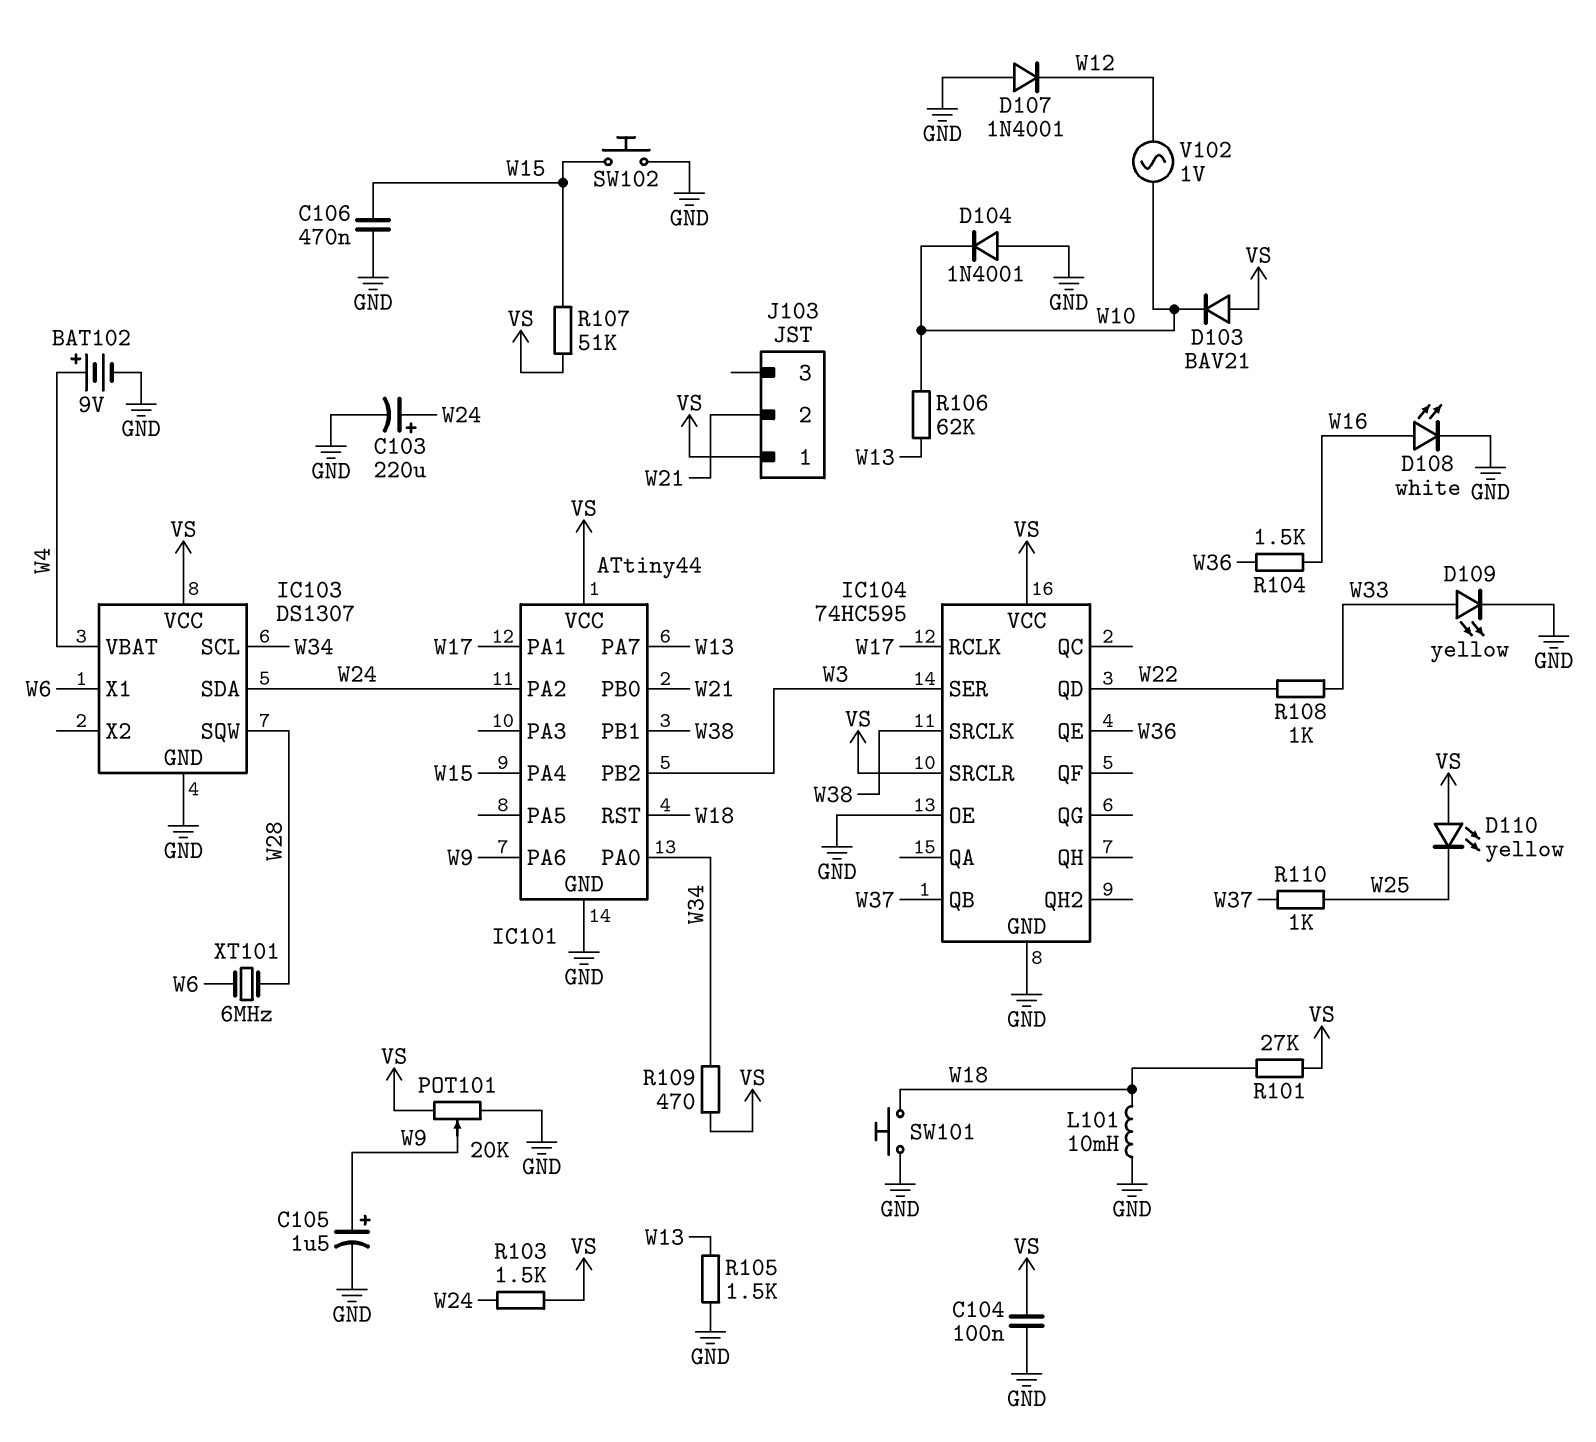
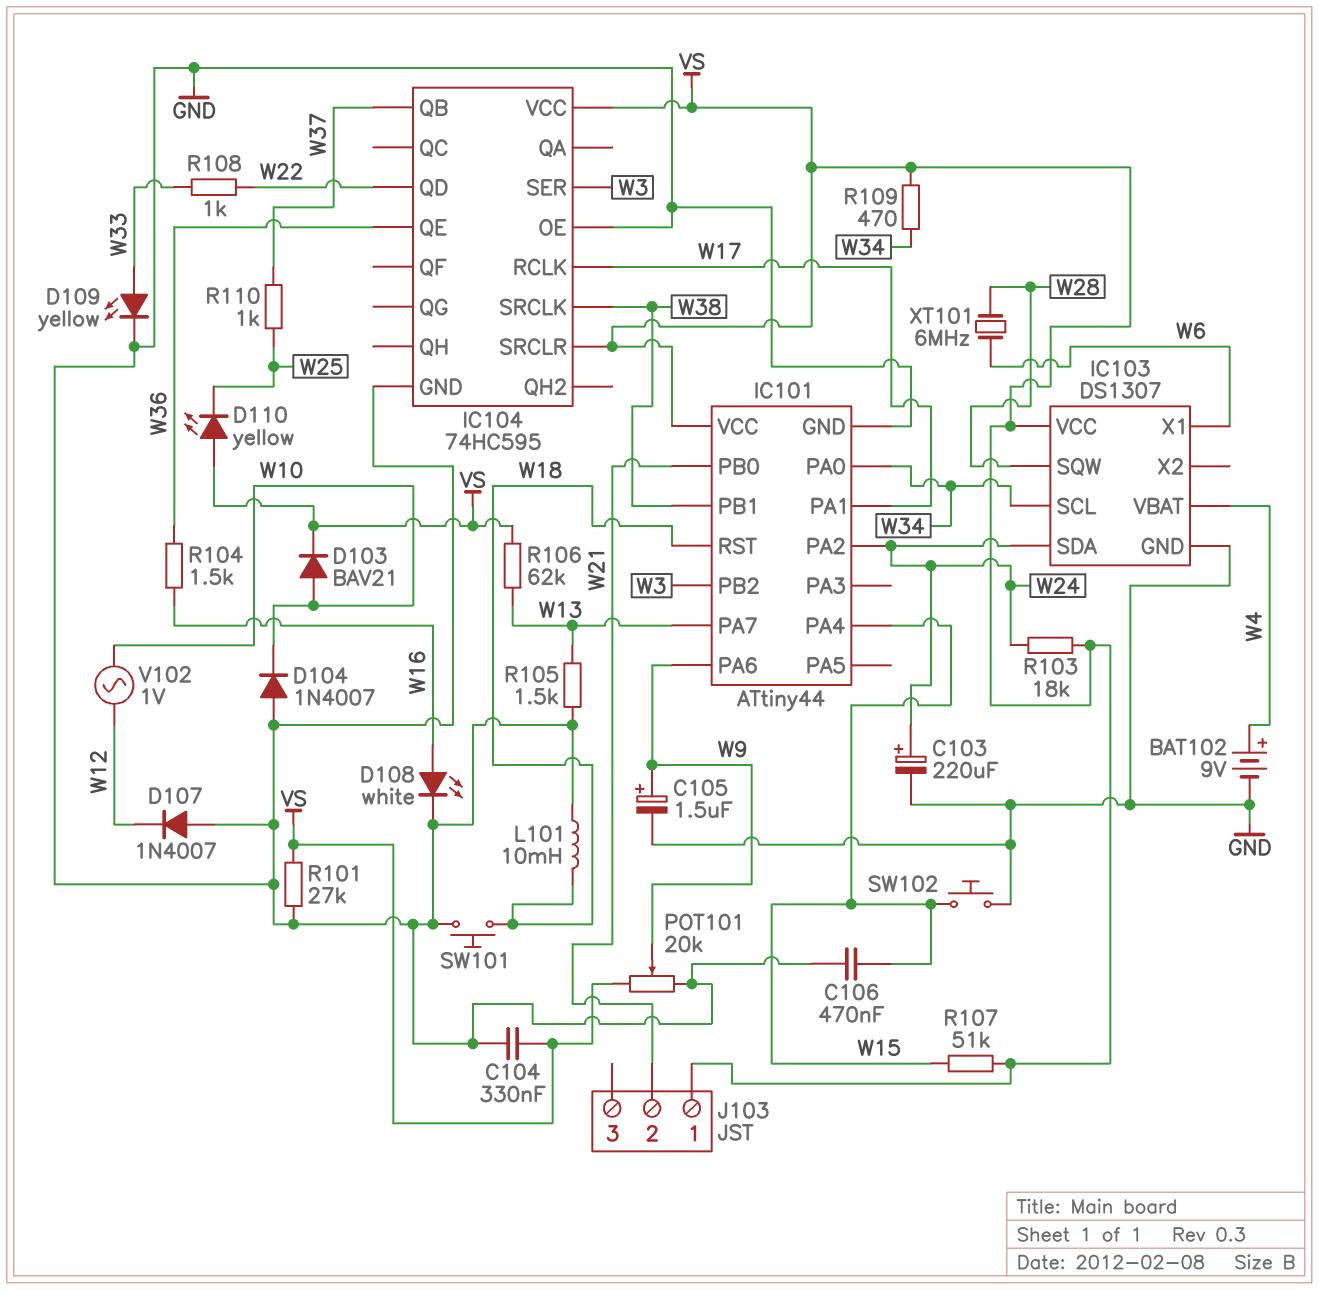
C104: 100nF (GND, VS) -> 330nF (GND, VS)
D103: diode BAV21 (A VS, K W10) -> diode BAV21 (A W10, K VS)
D104: diode 1N4001 (A GND, K W10) -> diode 1N4007 (A GND, K W10)
D107: diode 1N4001 (A GND, K W12) -> diode 1N4007 (A GND, K W12)
R101: 27k (VS, W18) -> 27k (GND, VS)
R103: 1.5k (VS, W24) -> 18k (VS, W24)
R106: 62k (W10, W13) -> 62k (VS, W13)

